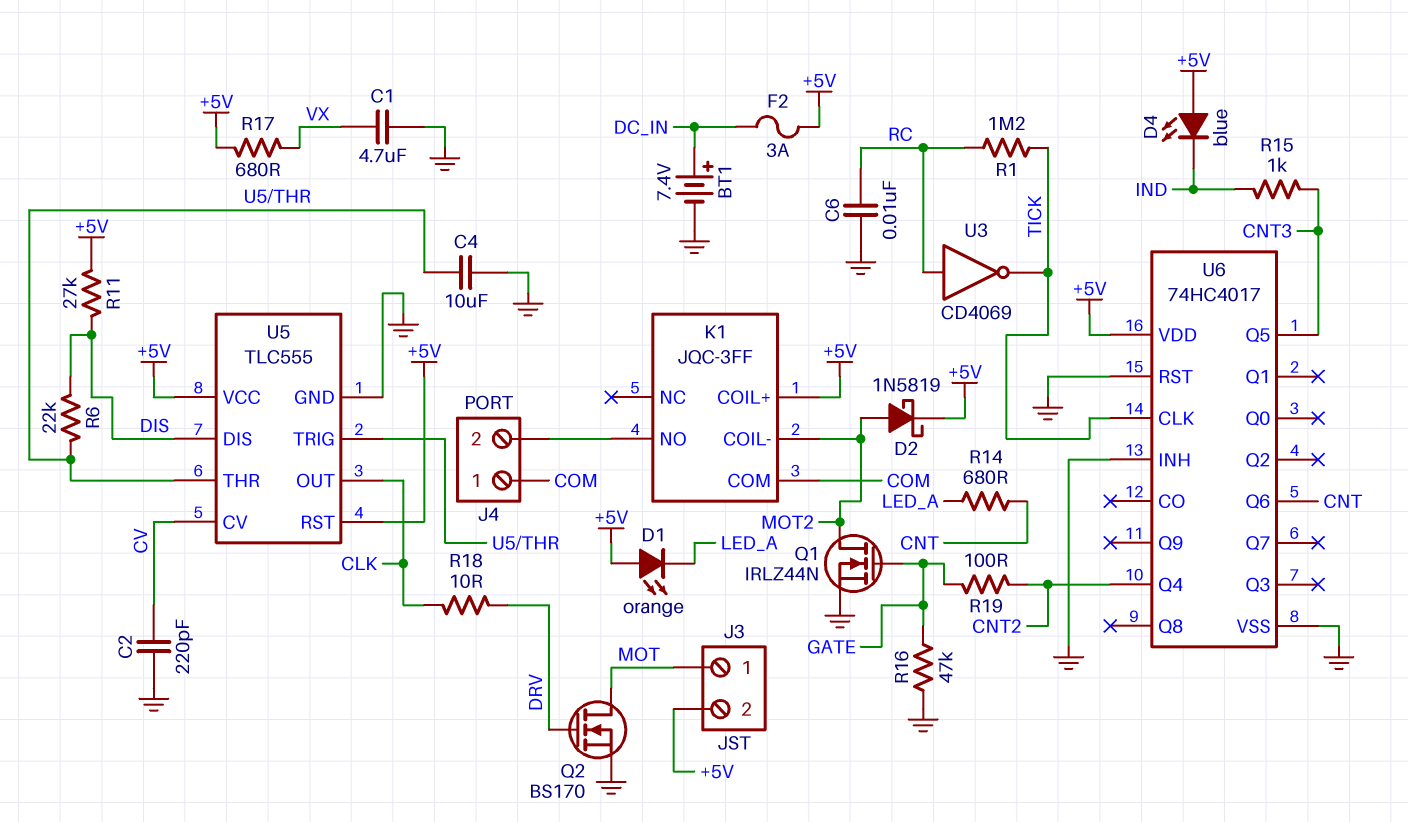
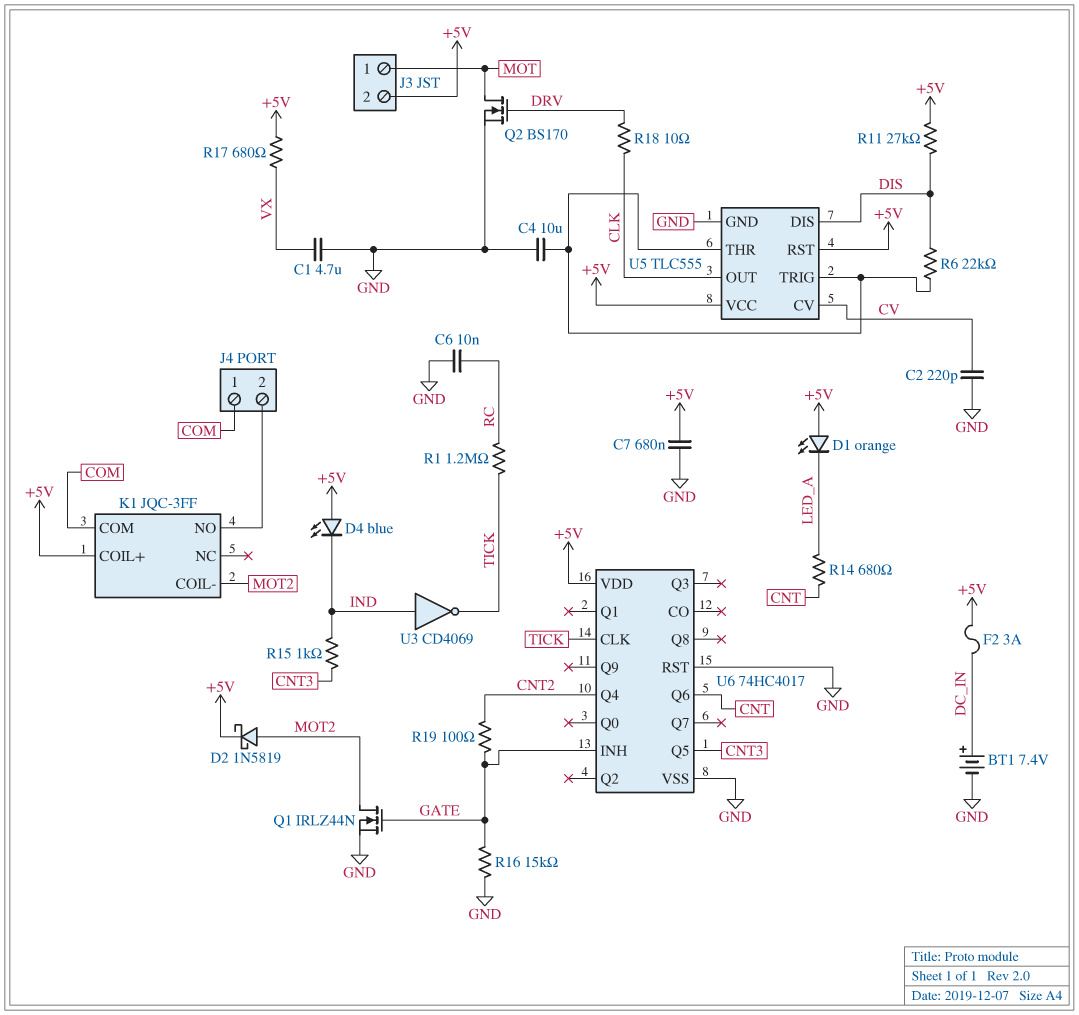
C7: none -> 680nF (+5V, GND)
R16: 47k (GATE, GND) -> 15k (GATE, GND)
U3: NOT CD4069 (in RC, out TICK) -> NOT CD4069 (in IND, out TICK)
U6 pin INH: GND -> GATE

